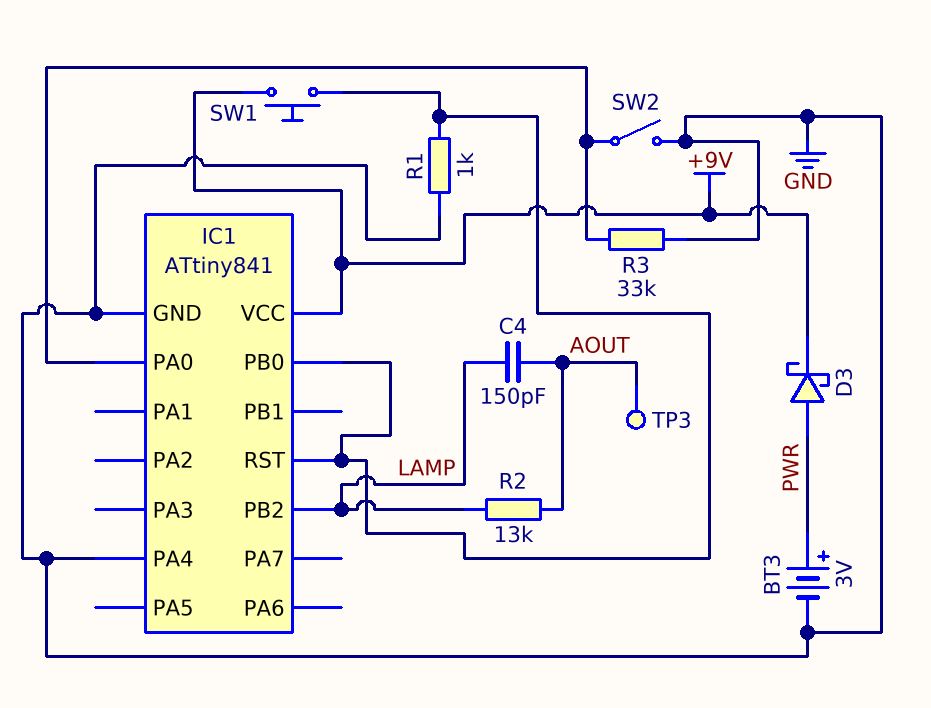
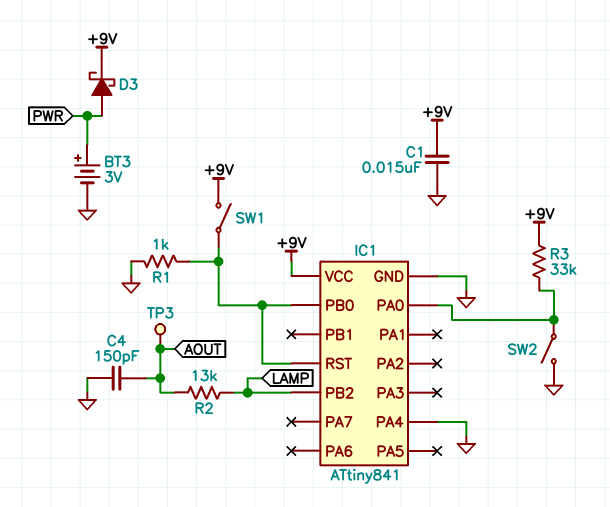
C1: none -> 15nF (+9V, GND)
C4: 150pF (AOUT, LAMP) -> 150pF (AOUT, GND)
R3: 33k (GND, IC1/PA0) -> 33k (+9V, IC1/PA0)
SW1: button (+9V, IC1/PB0) -> switch (+9V, IC1/PB0)

